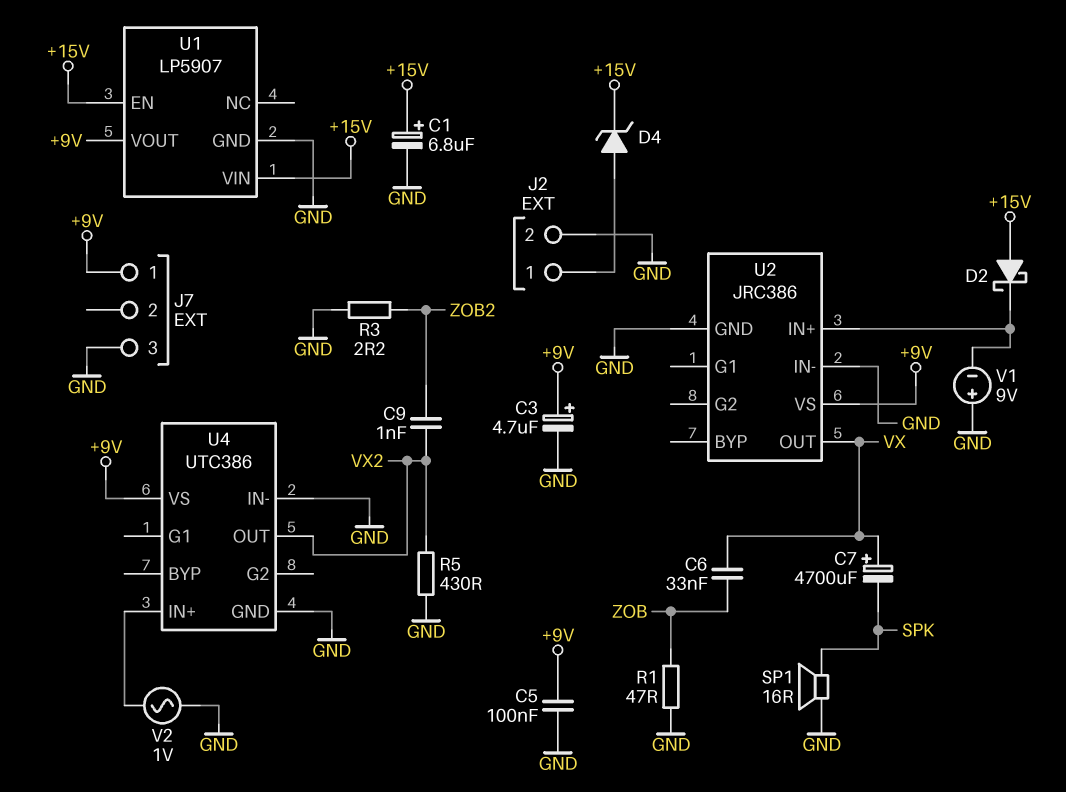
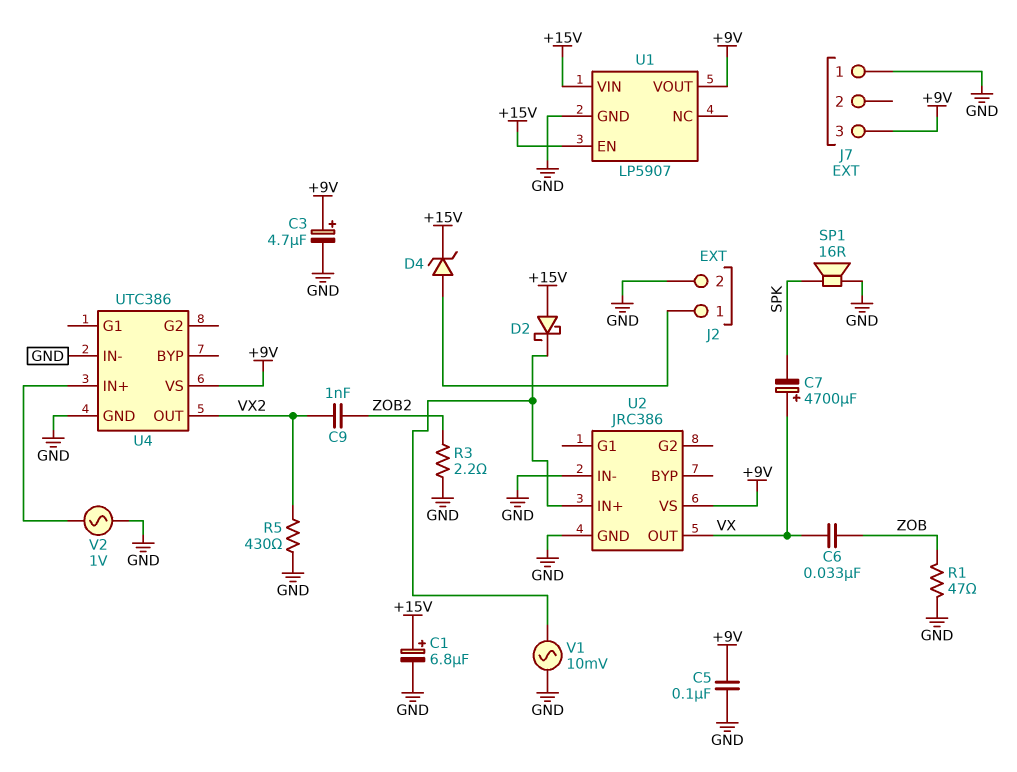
J7 pin 1: +9V -> GND
J7 pin 3: GND -> +9V
V1: 9V (plus GND, minus U2/IN+) -> AC 10mV (GND, U2/IN+)

